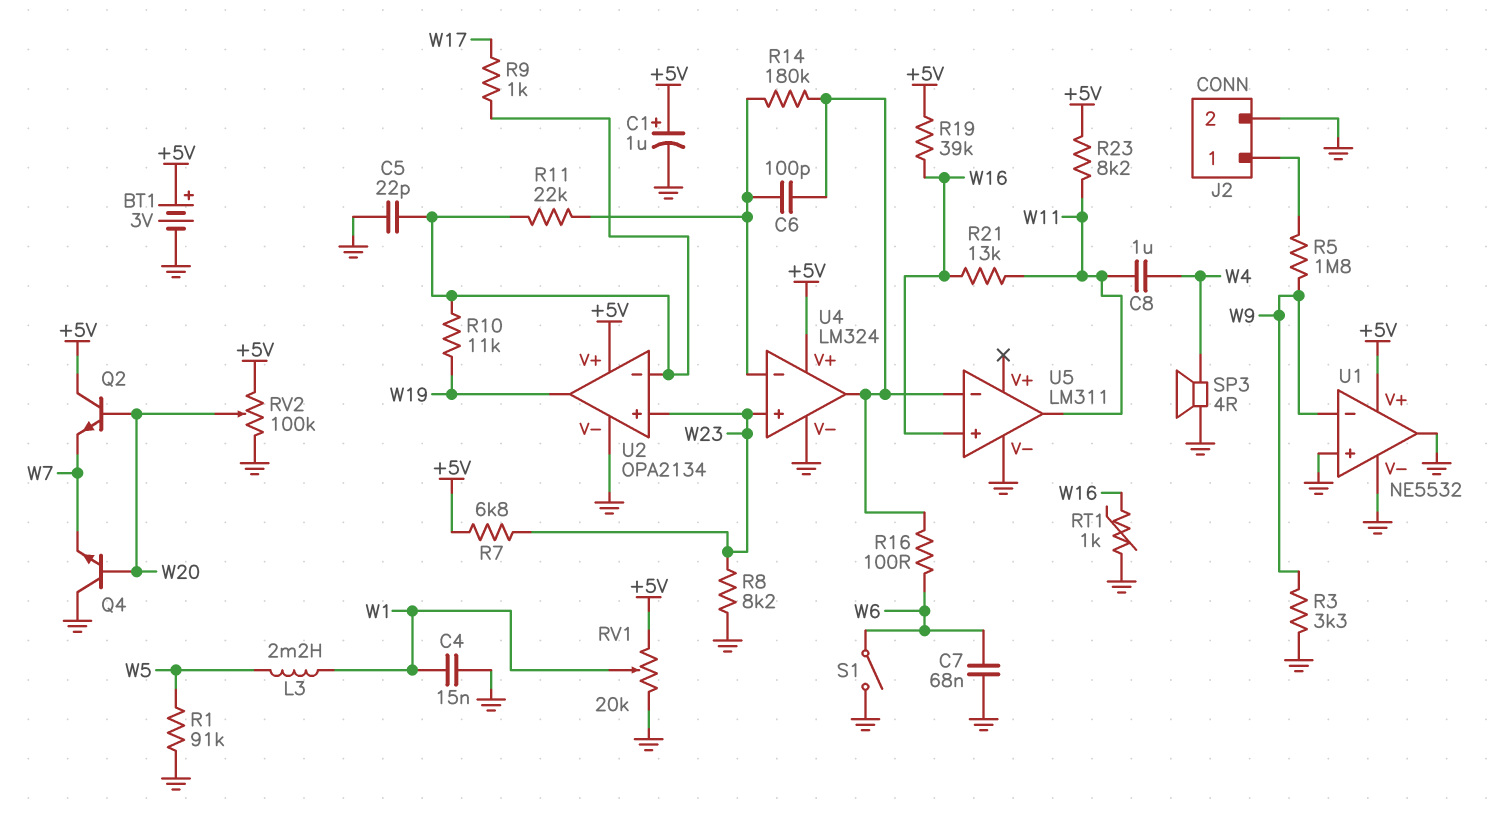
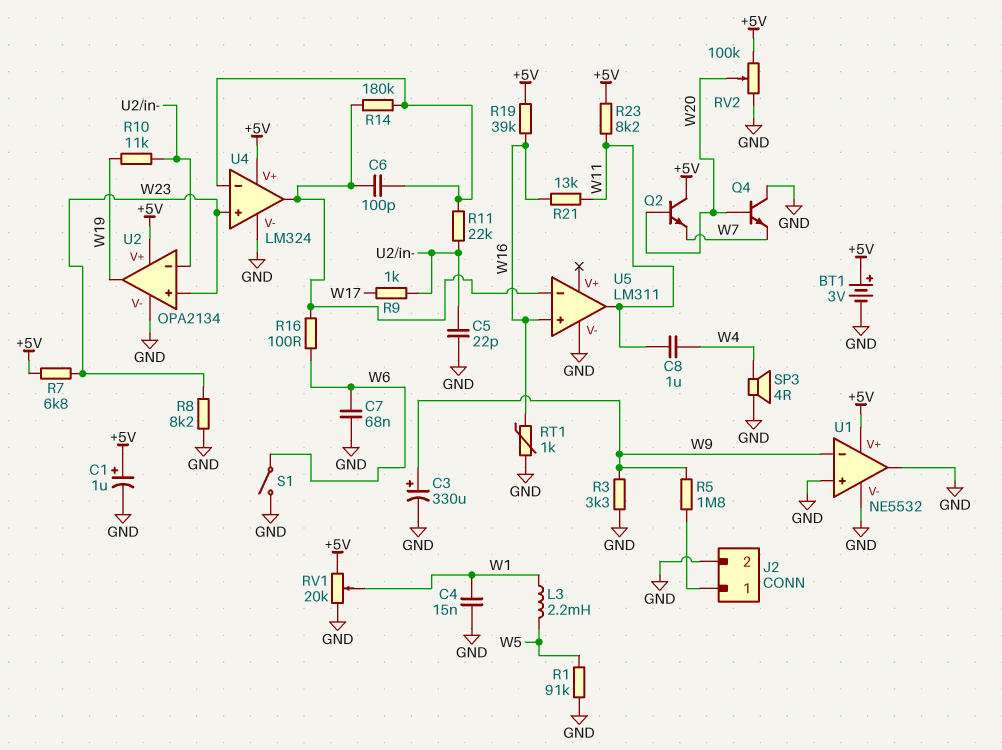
C3: none -> 330uF (plus W9, minus GND)

